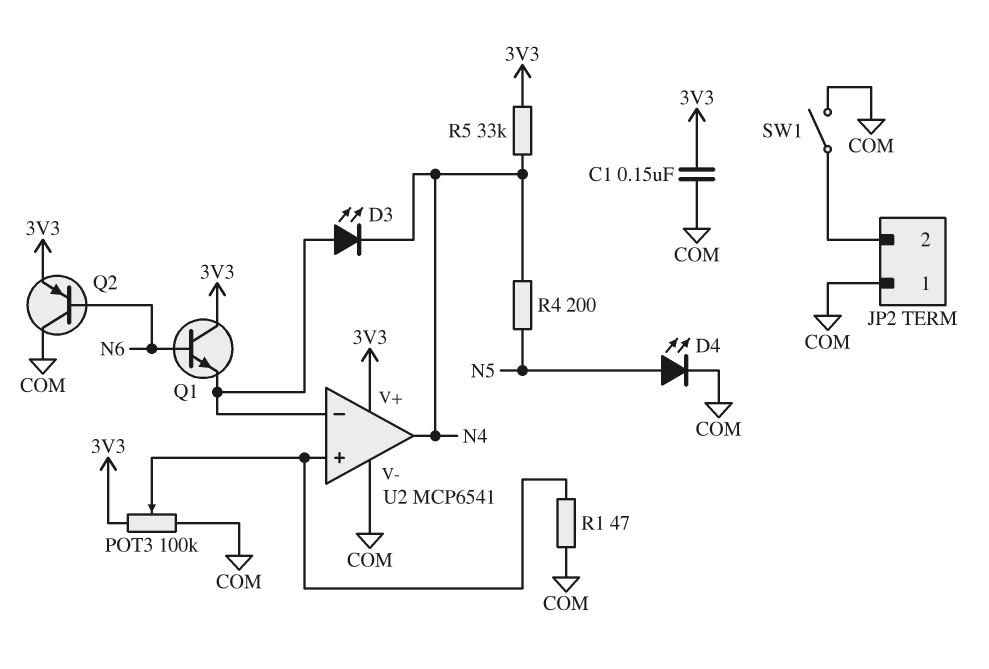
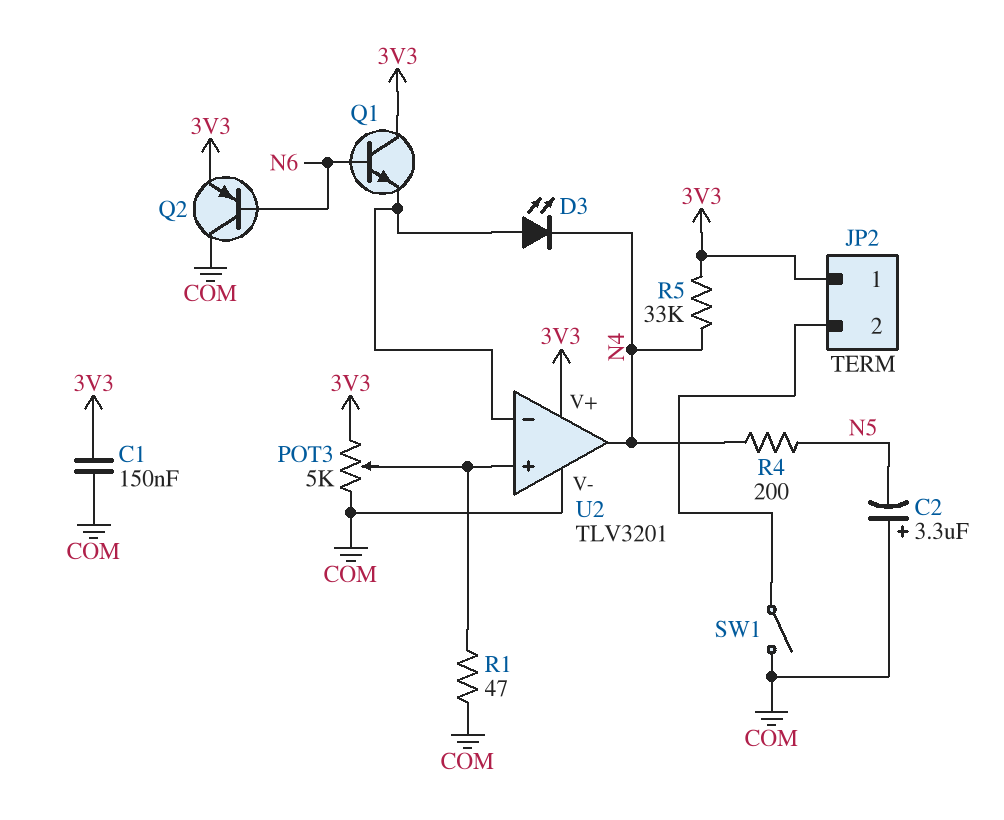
C2: none -> 3.3uF (plus COM, minus N5)
D4: LED (A N5, K COM) -> none
JP2 pin 1: COM -> 3V3
POT3: 100k (3V3, COM, wiper U2/in+) -> 5k (3V3, COM, wiper U2/in+)
U2: MCP6541 -> TLV3201

